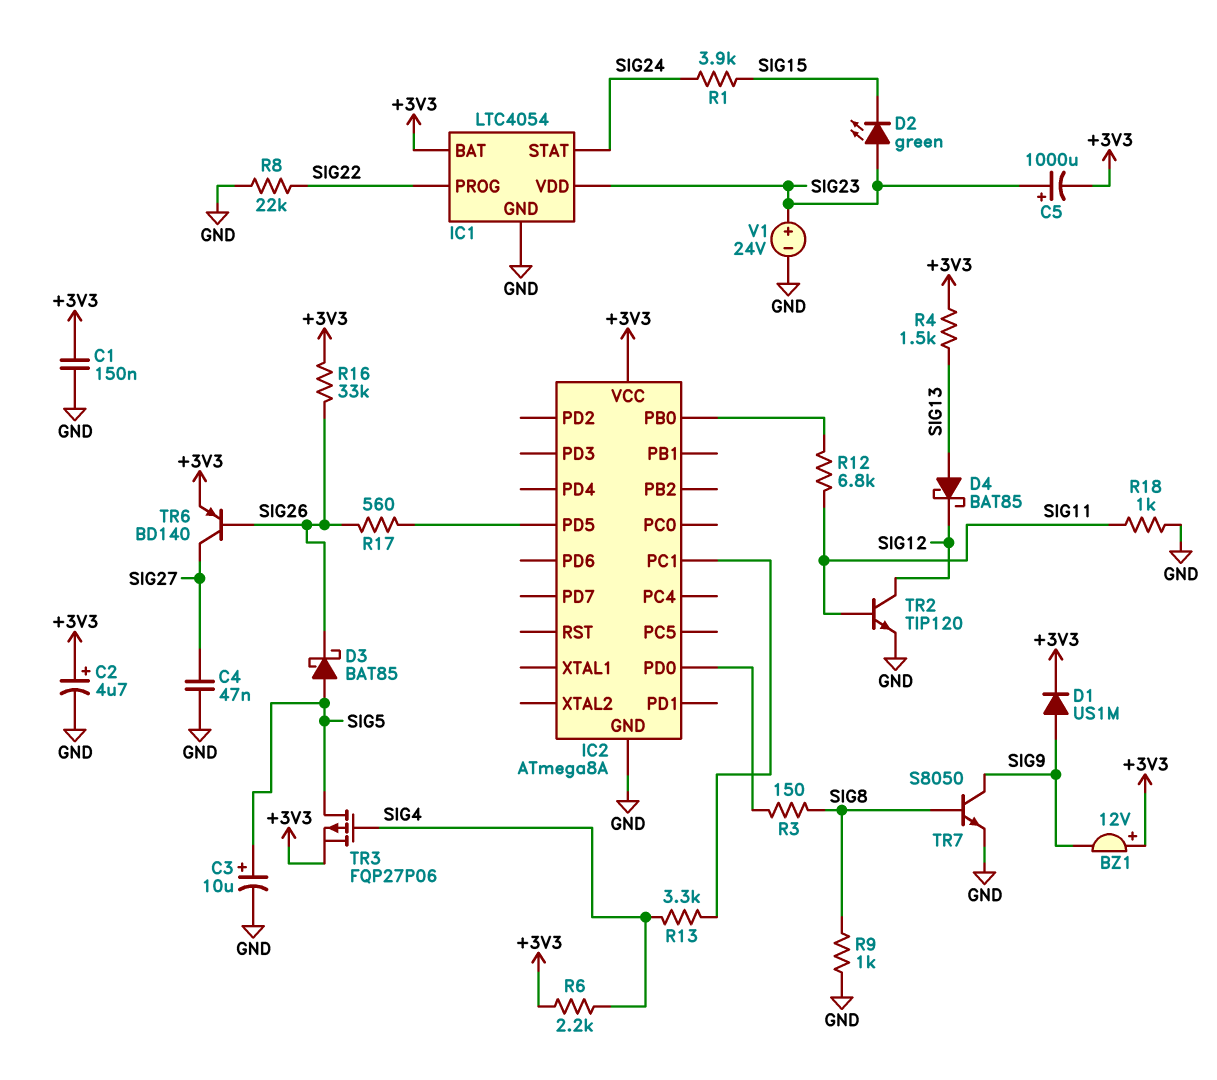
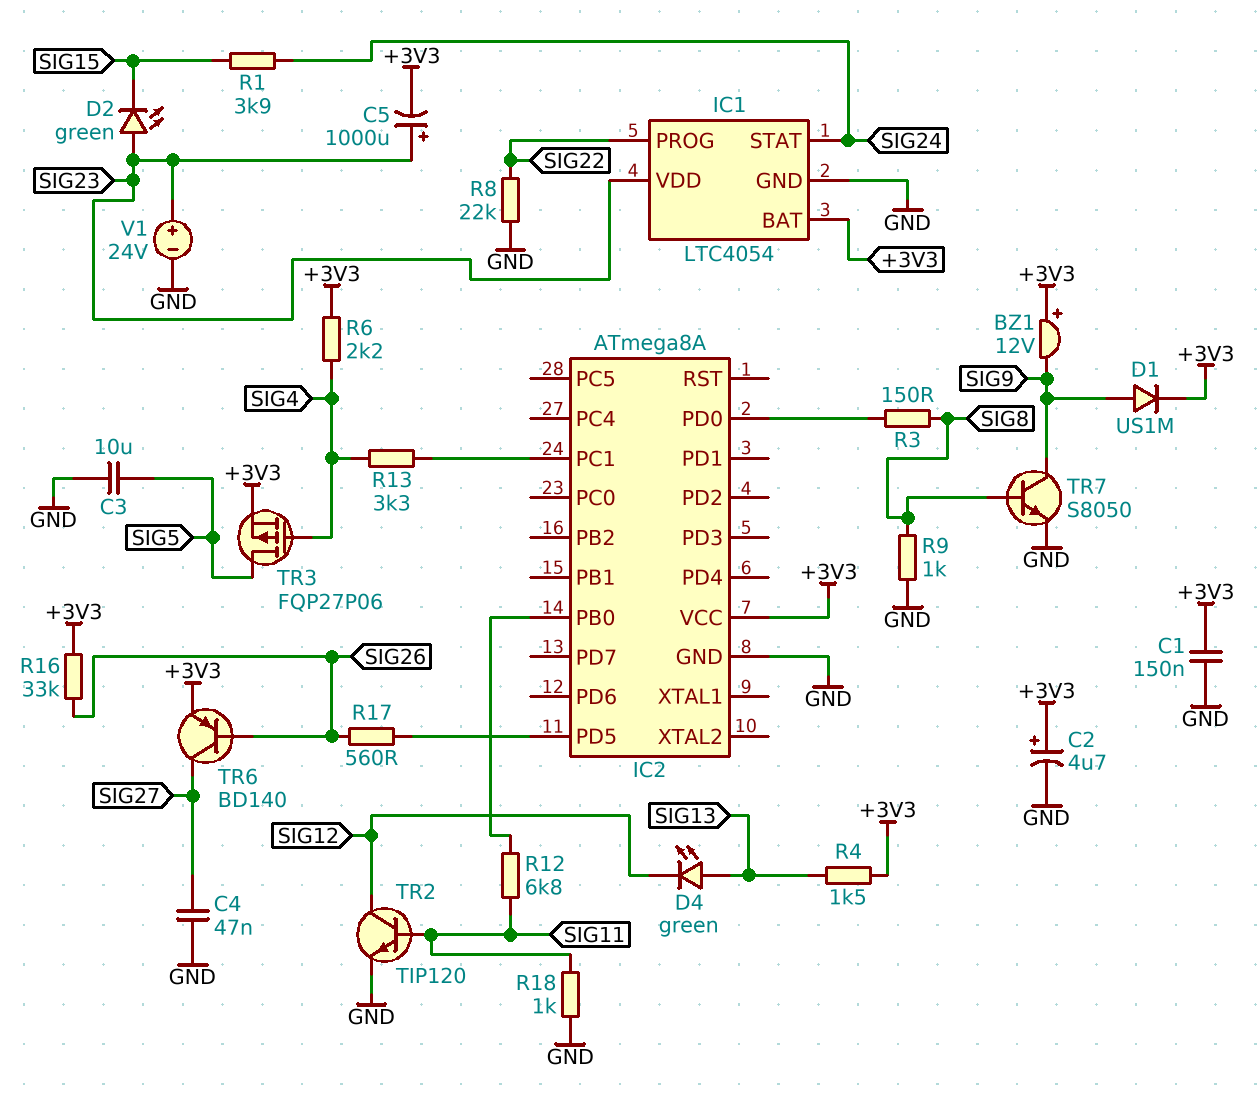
C3: 10uF (plus SIG5, minus GND) -> 10uF (GND, SIG5)
D3: schottky BAT85 (A SIG5, K SIG26) -> none
D4: schottky BAT85 (A SIG13, K SIG12) -> LED green (A SIG13, K SIG12)

